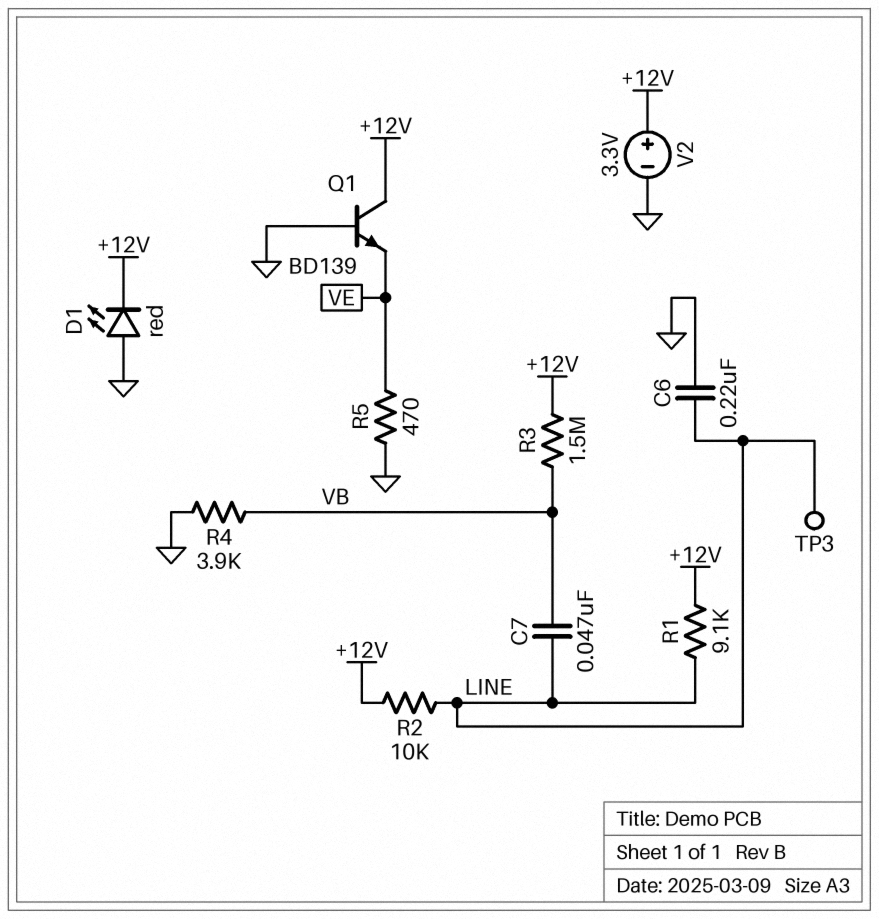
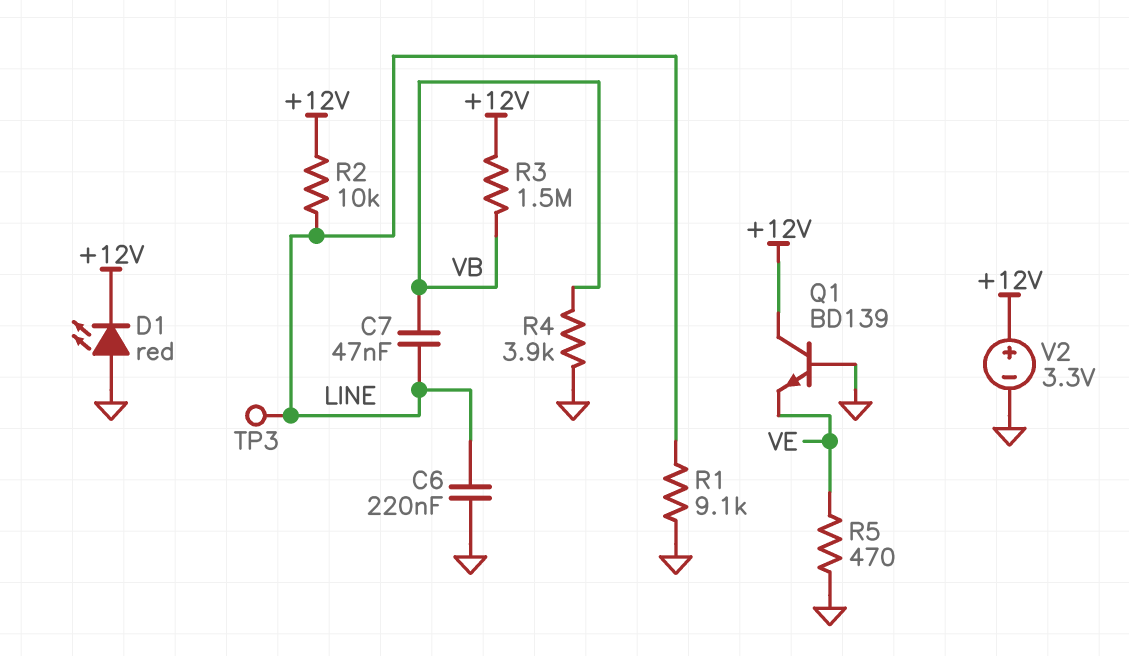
R1: 9.1k (+12V, LINE) -> 9.1k (GND, LINE)

